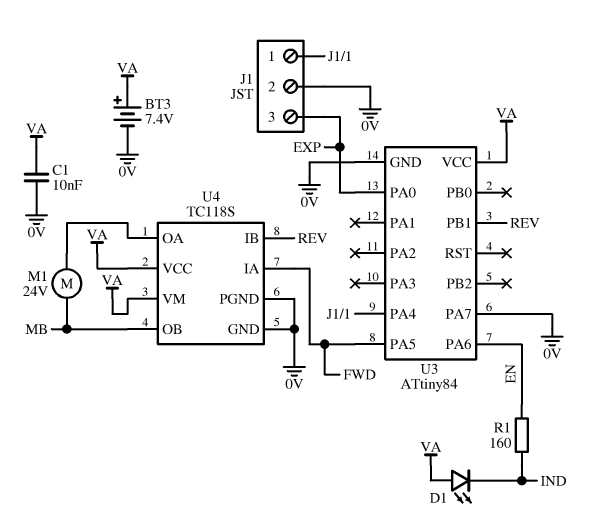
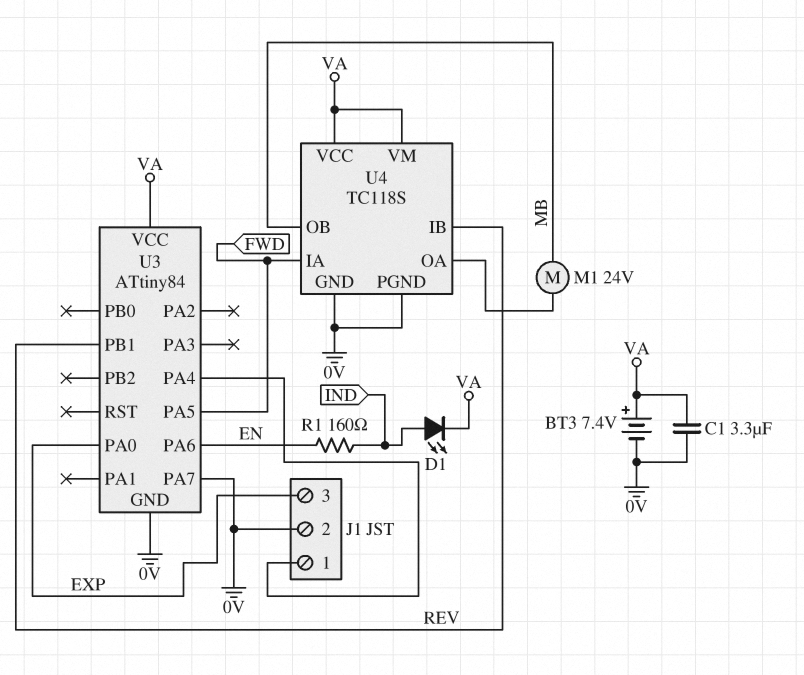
C1: 10nF (0V, VA) -> 3.3uF (0V, VA)
D1: LED (A VA, K IND) -> LED (A IND, K VA)

